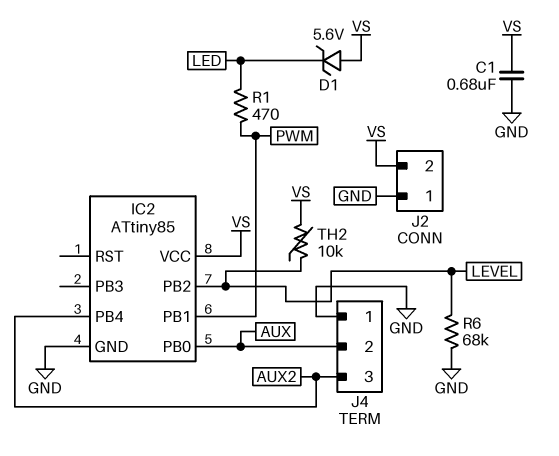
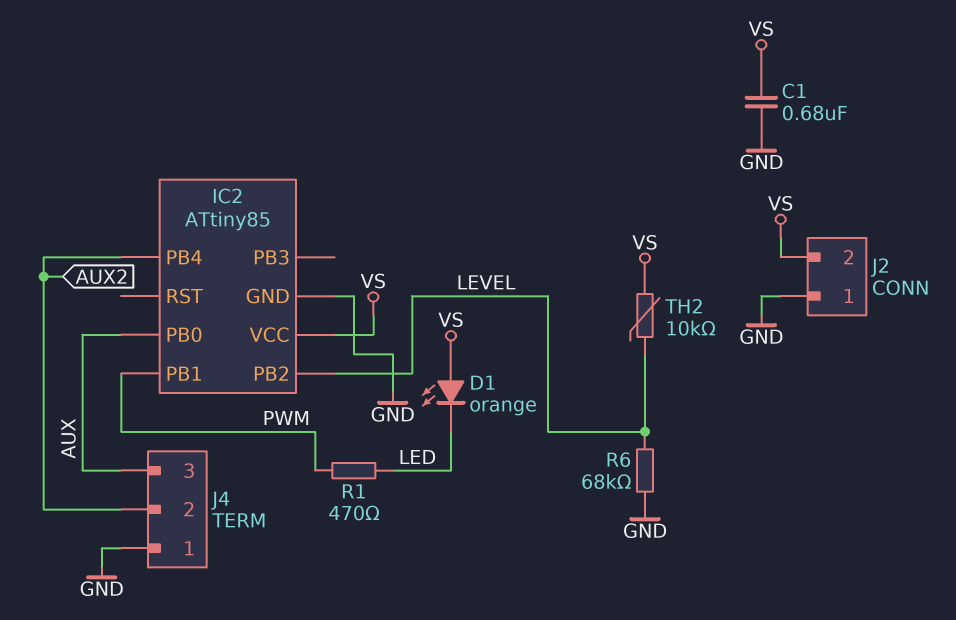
D1: zener 5.6V (A VS, K LED) -> LED orange (A VS, K LED)
J4 pin 2: AUX -> AUX2
J4 pin 3: AUX2 -> AUX

